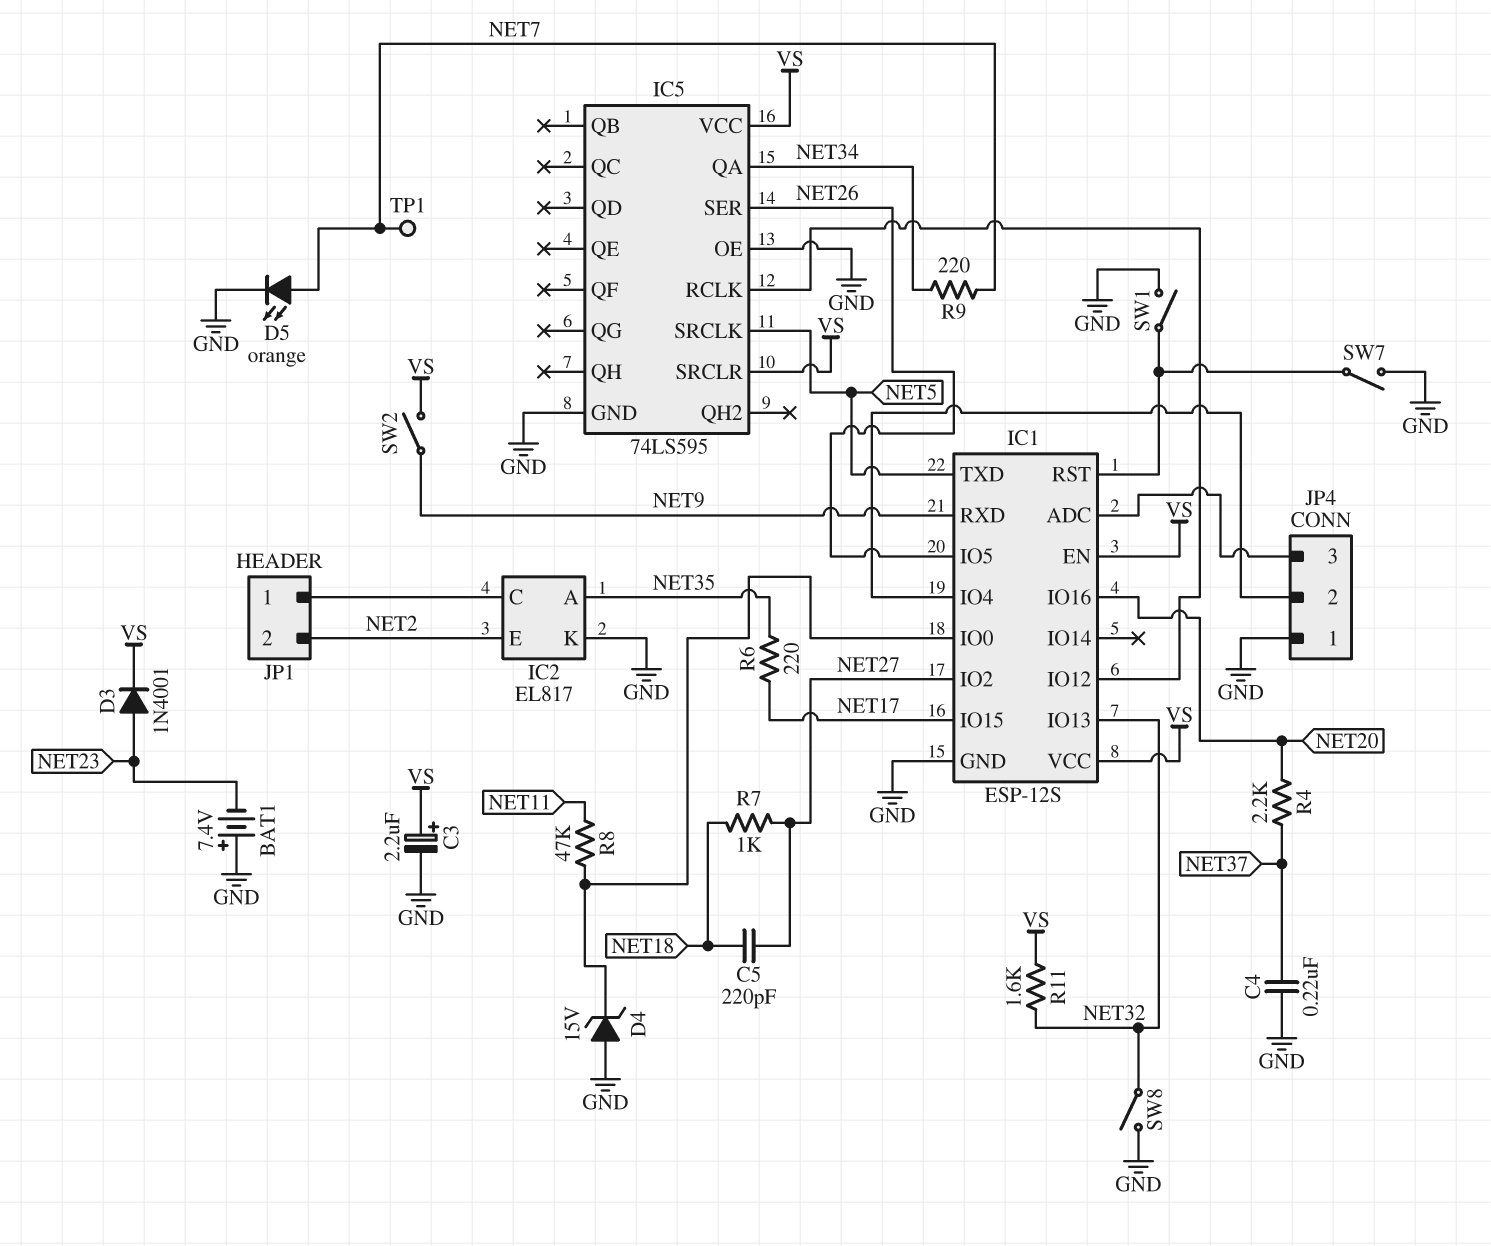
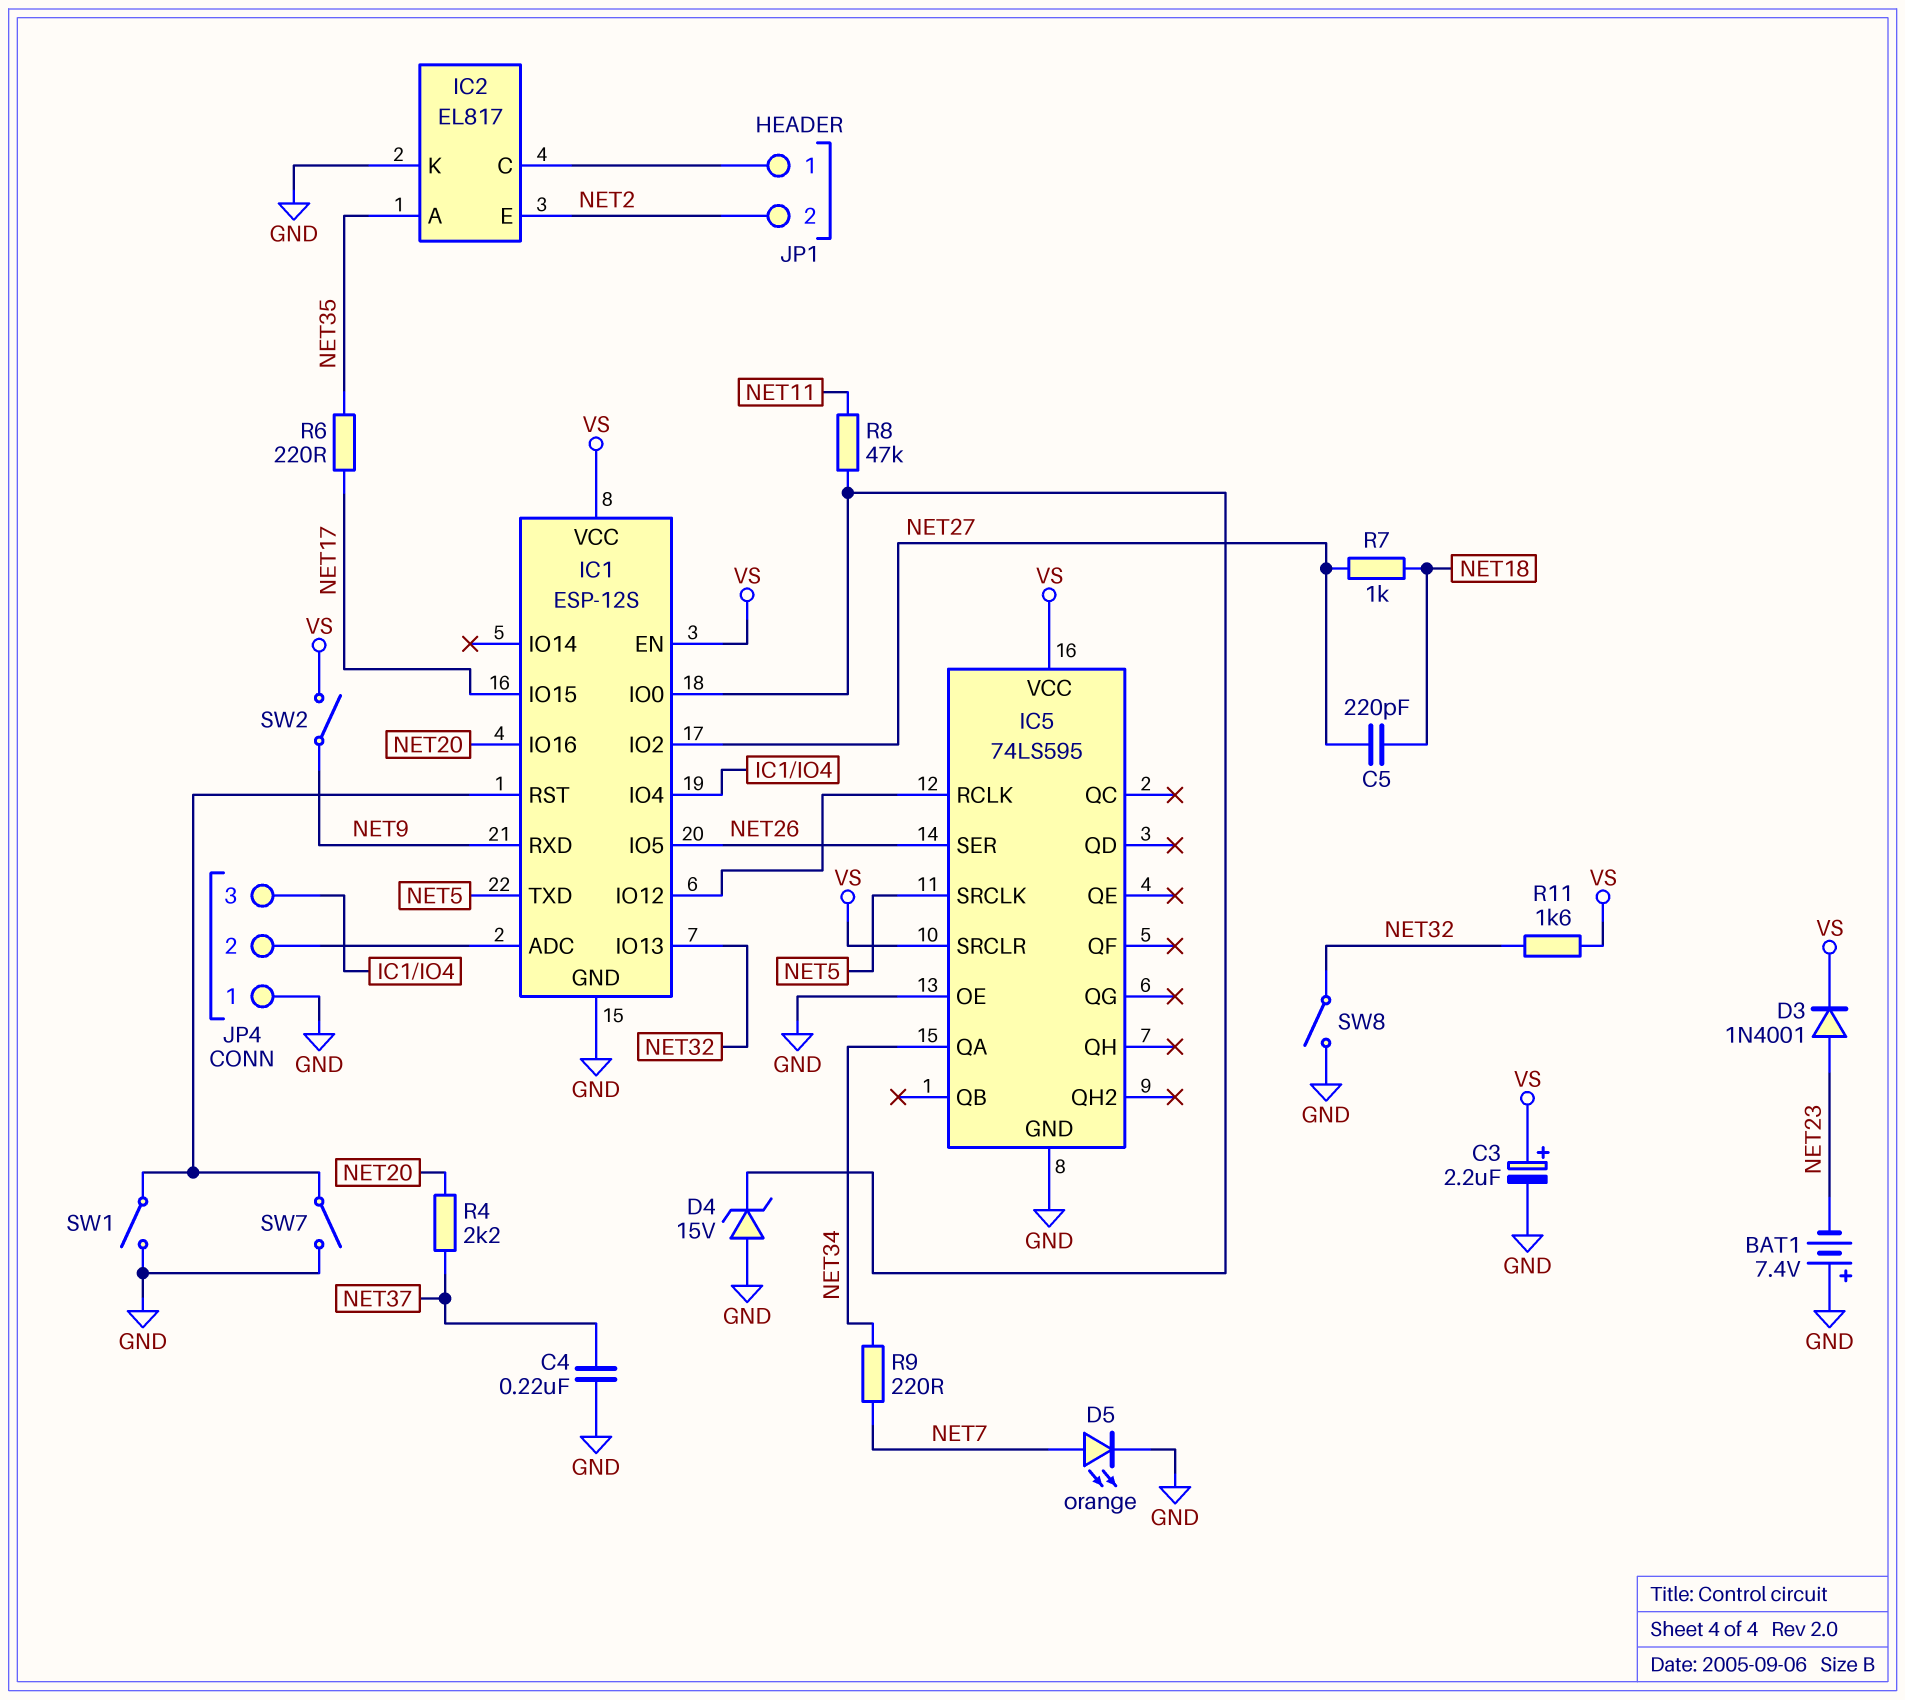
JP4 pin 2: IC1/IO4 -> IC1/ADC
JP4 pin 3: IC1/ADC -> IC1/IO4
TP1: test point (NET7) -> none

